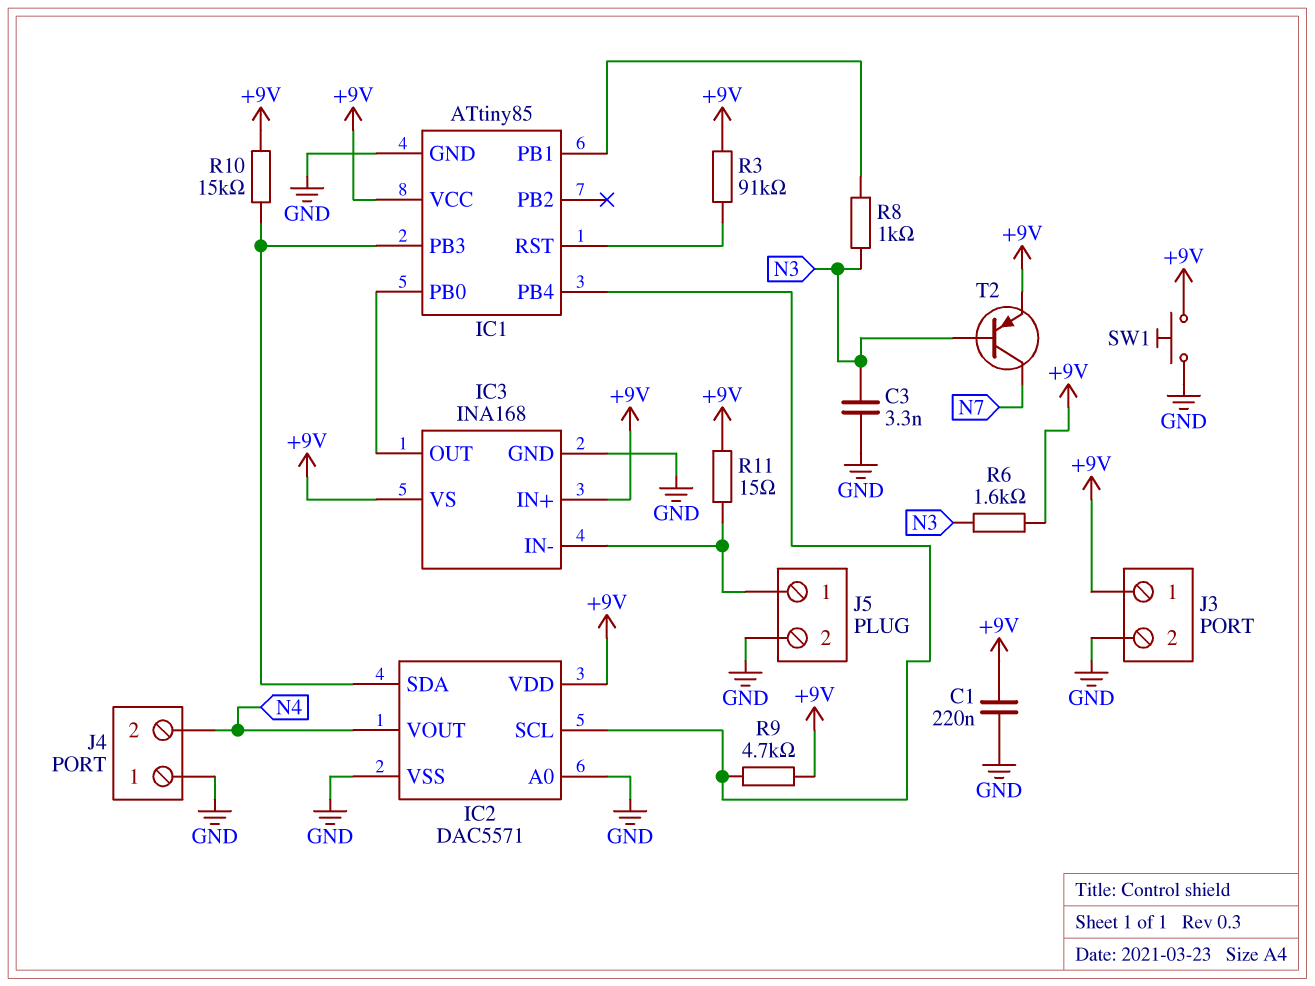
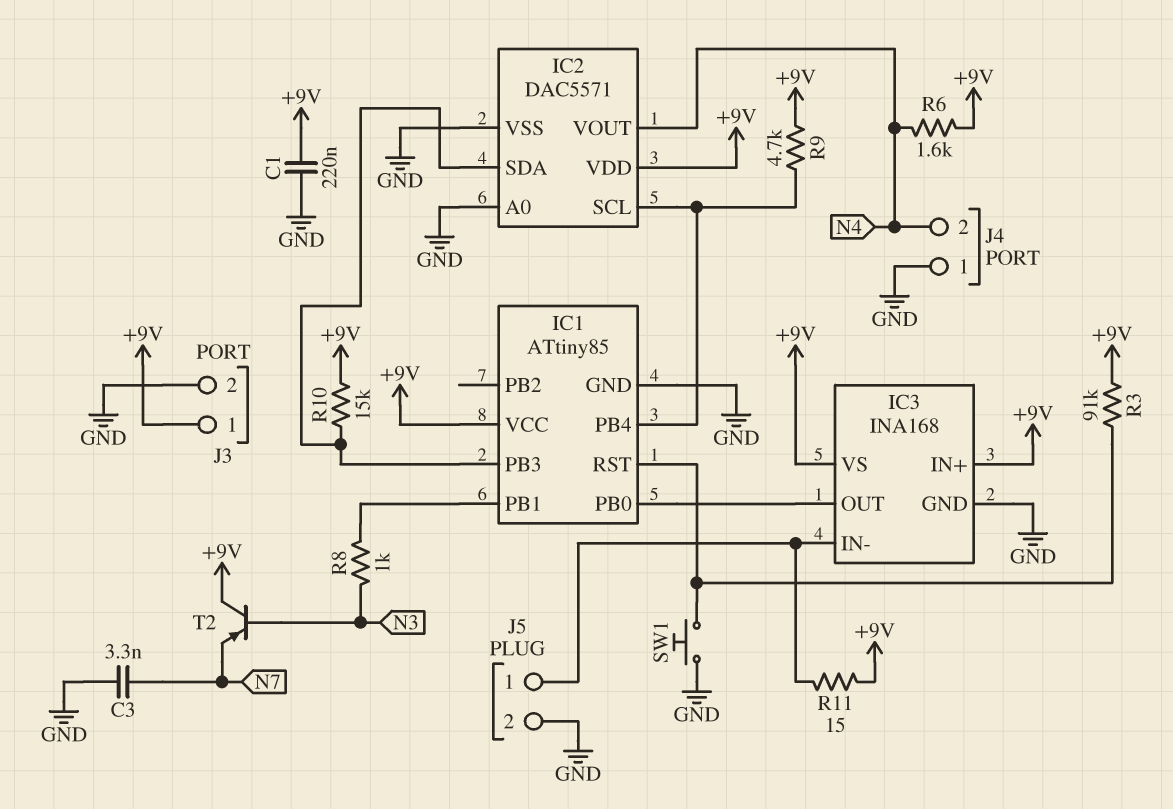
C3: 3.3nF (GND, N3) -> 3.3nF (GND, N7)
R6: 1.6k (+9V, N3) -> 1.6k (+9V, N4)
SW1: button (+9V, GND) -> button (GND, IC1/RST)
T2: PNP (B N3, C N7, E +9V) -> PNP (B N3, C +9V, E N7)

